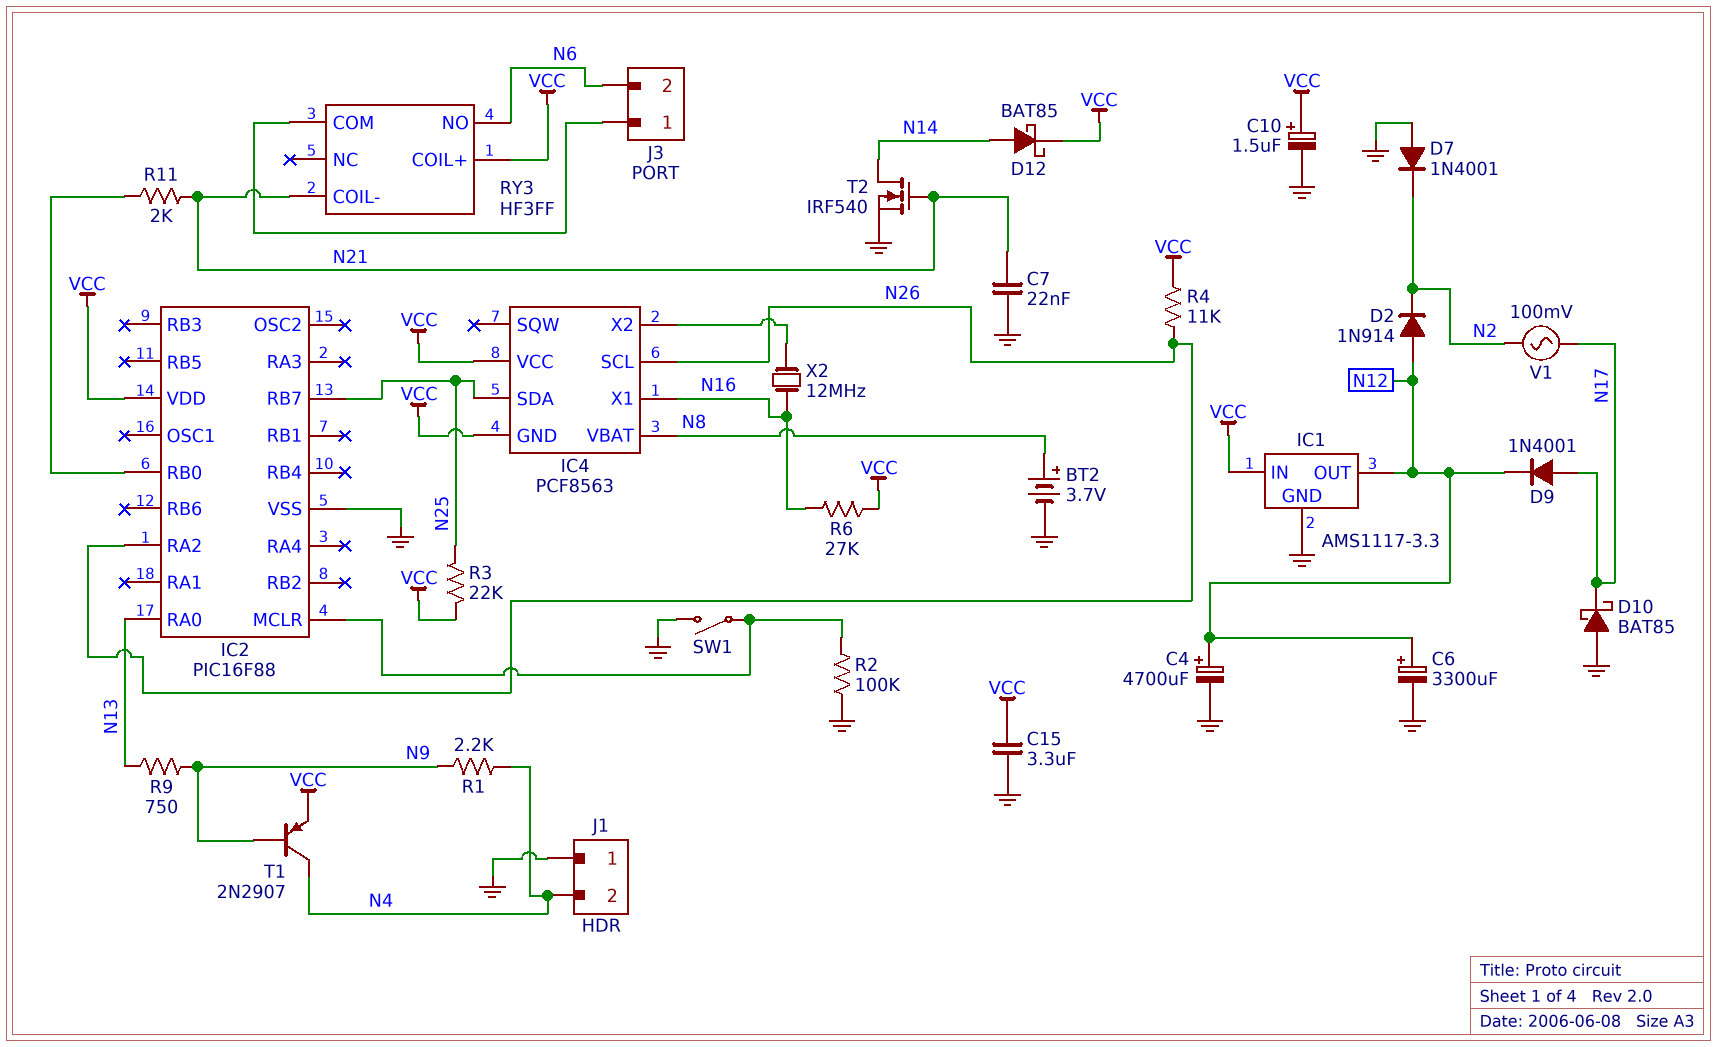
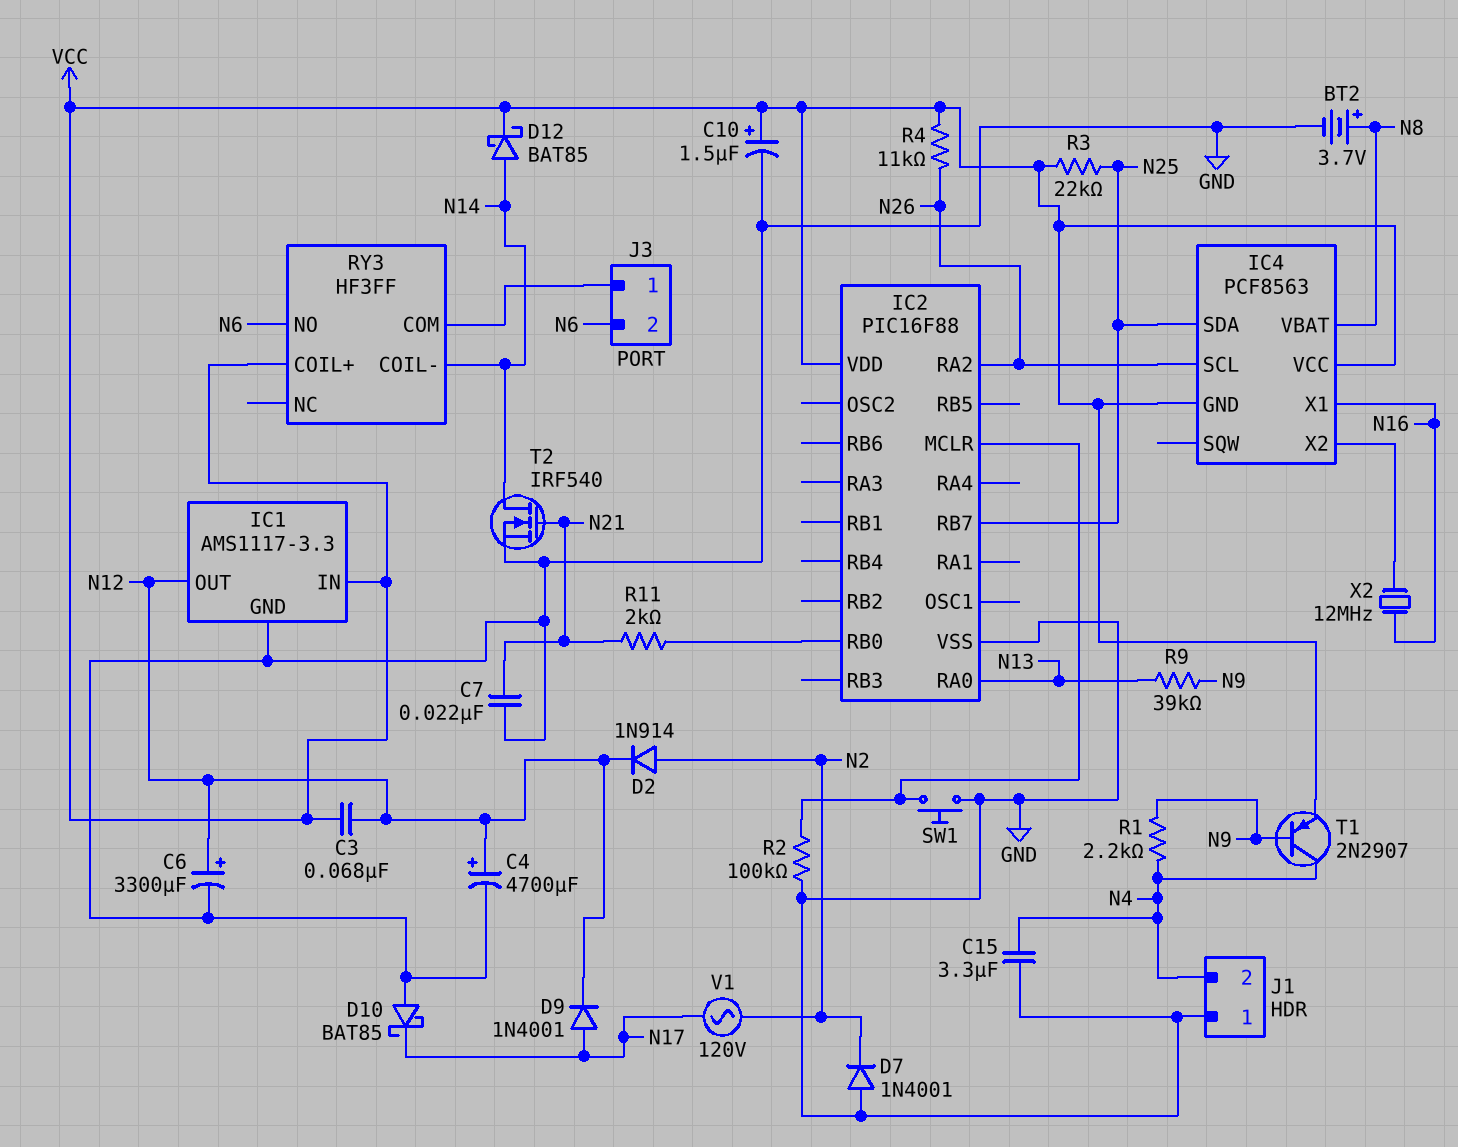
C3: none -> 68nF (N12, VCC)
C15: 3.3uF (GND, VCC) -> 3.3uF (GND, N4)
D2: diode 1N914 (A N12, K N2) -> diode 1N914 (A N2, K N12)
R6: 27k (N16, VCC) -> none
R9: 750 (N9, N13) -> 39k (N9, N13)
RY3 pin COIL-: N21 -> N14
SW1: switch (GND, IC2/MCLR) -> button (GND, IC2/MCLR)
V1: AC 100mV (N2, N17) -> AC 120V (N2, N17)

